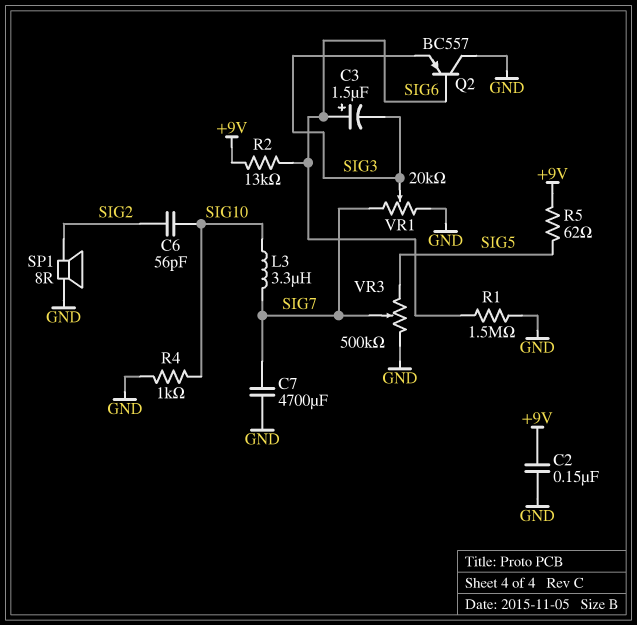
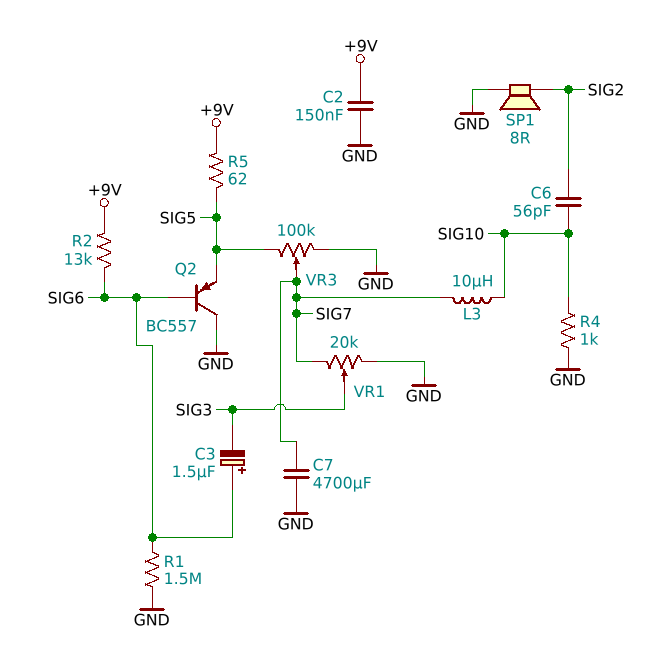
L3: 3.3uH (SIG7, SIG10) -> 10uH (SIG7, SIG10)
Q2: PNP BC557 (B SIG6, C GND, E SIG3) -> PNP BC557 (B SIG6, C GND, E SIG5)
VR3: 500k (GND, SIG5, wiper SIG7) -> 100k (GND, SIG5, wiper SIG7)

